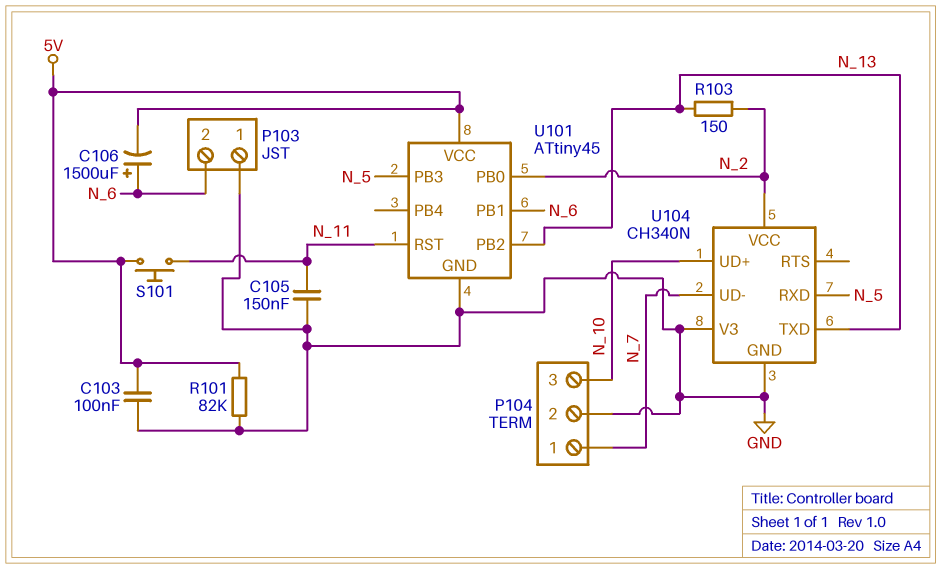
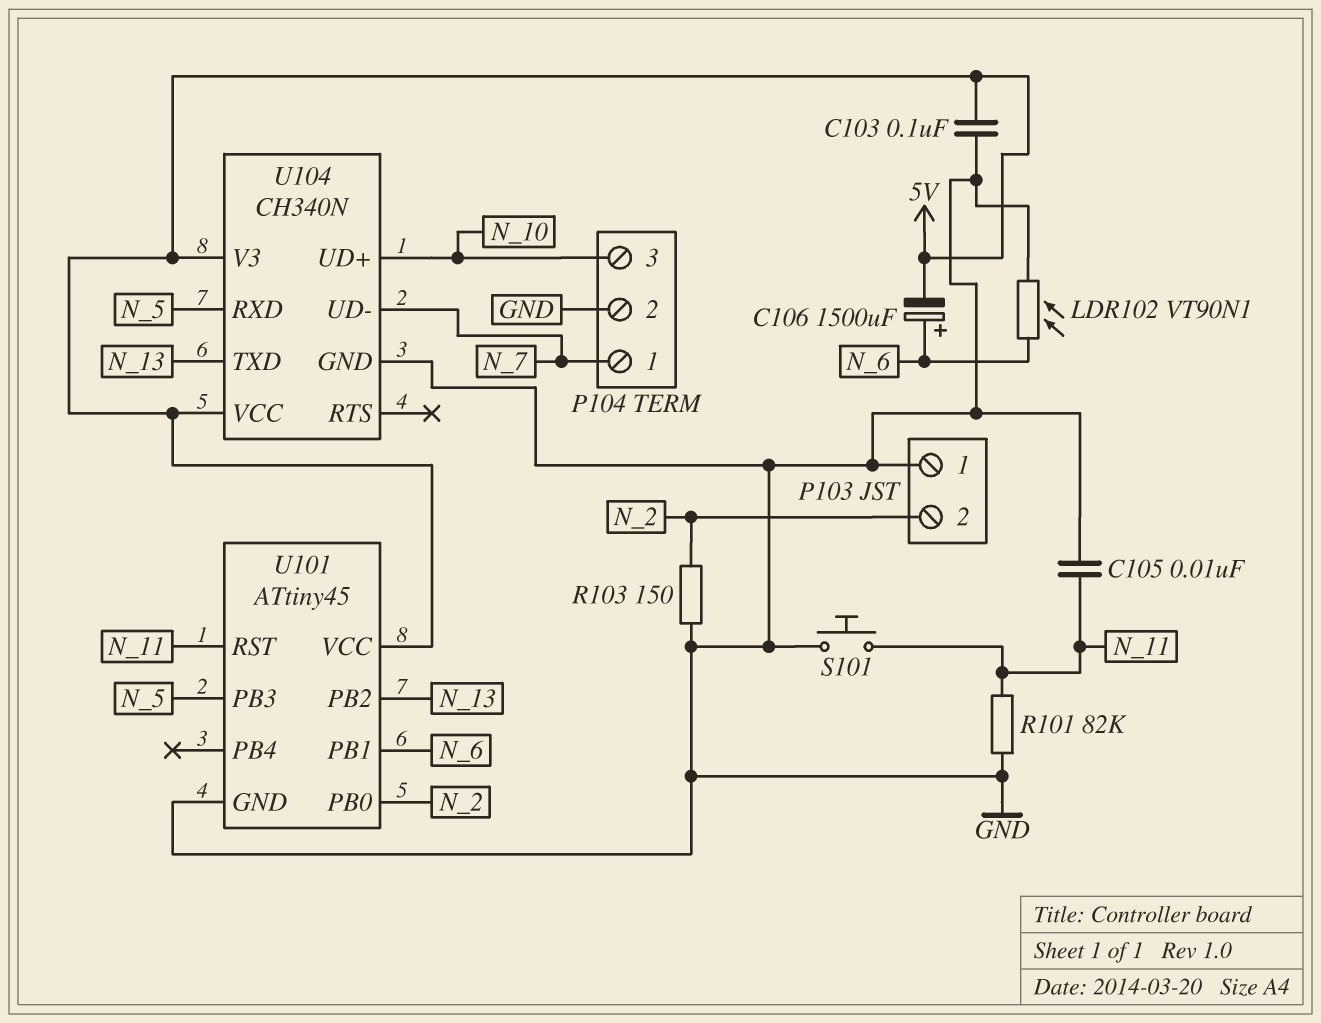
C105: 150nF (GND, N_11) -> 10nF (GND, N_11)
LDR102: none -> VT90N1 (GND, N_6)
P103 pin 2: N_6 -> N_2
R101: 82k (5V, GND) -> 82k (GND, N_11)
R103: 150 (N_2, N_13) -> 150 (GND, N_2)
S101: button (5V, N_11) -> button (GND, N_11)
U104 pin V3: GND -> 5V
U104 pin VCC: N_2 -> 5V

